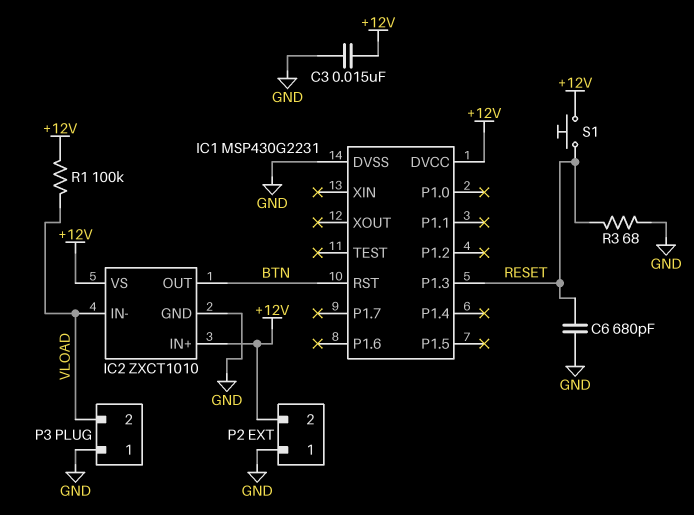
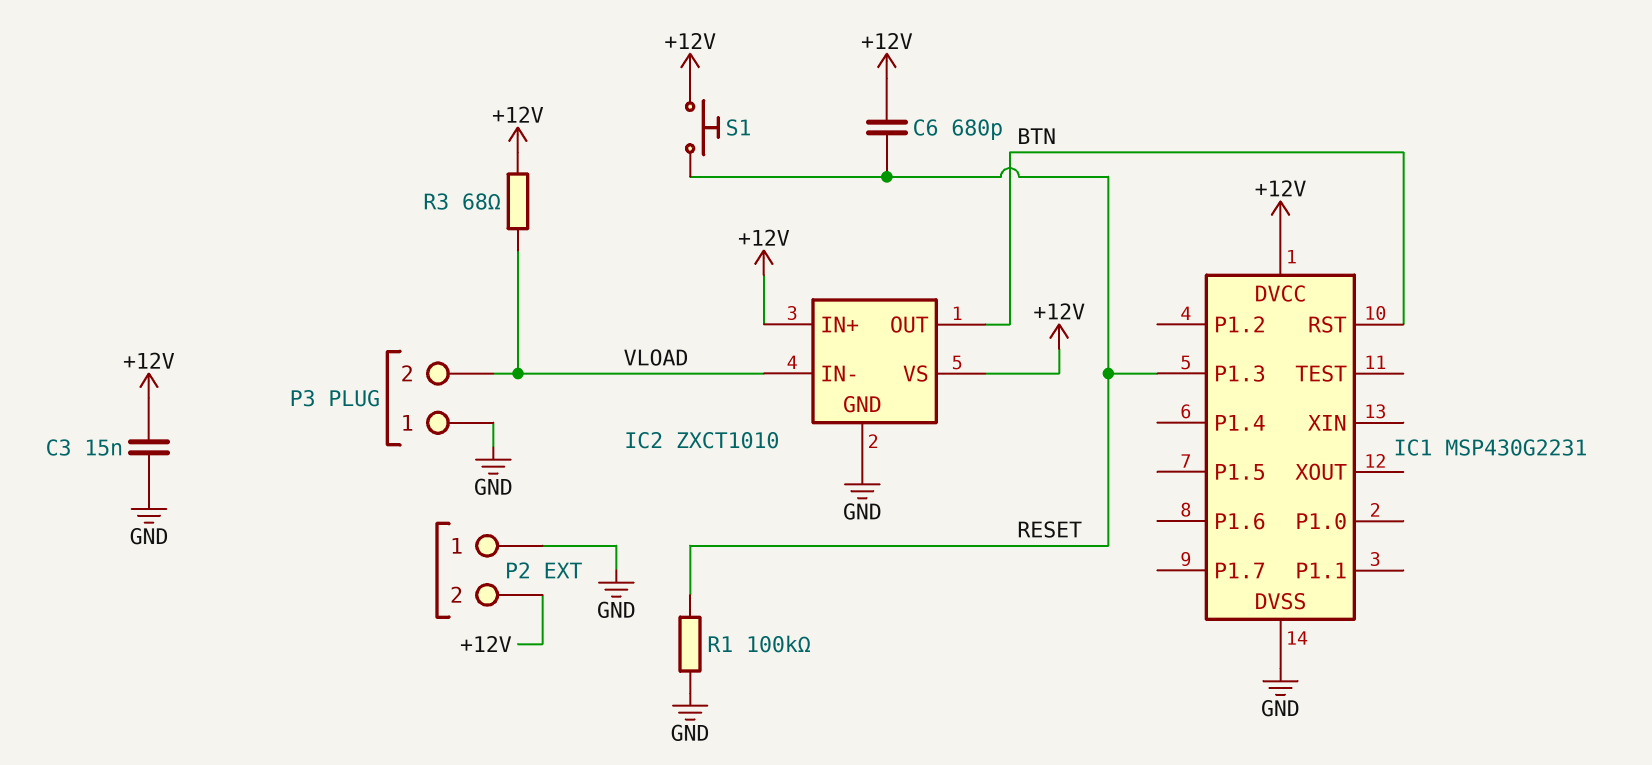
C6: 680pF (GND, RESET) -> 680pF (+12V, RESET)
R1: 100k (+12V, VLOAD) -> 100k (GND, RESET)
R3: 68 (GND, RESET) -> 68 (+12V, VLOAD)

